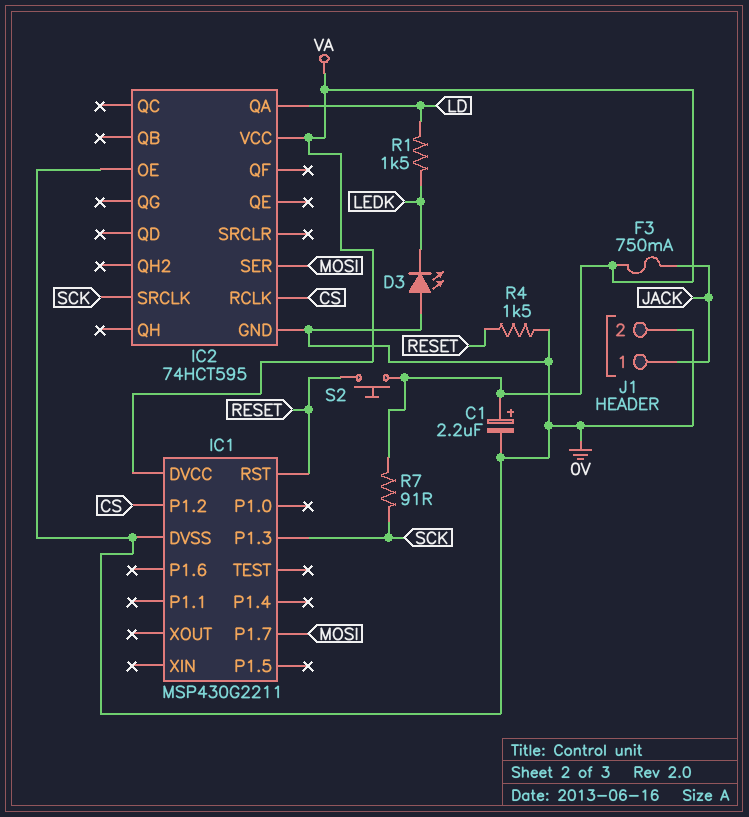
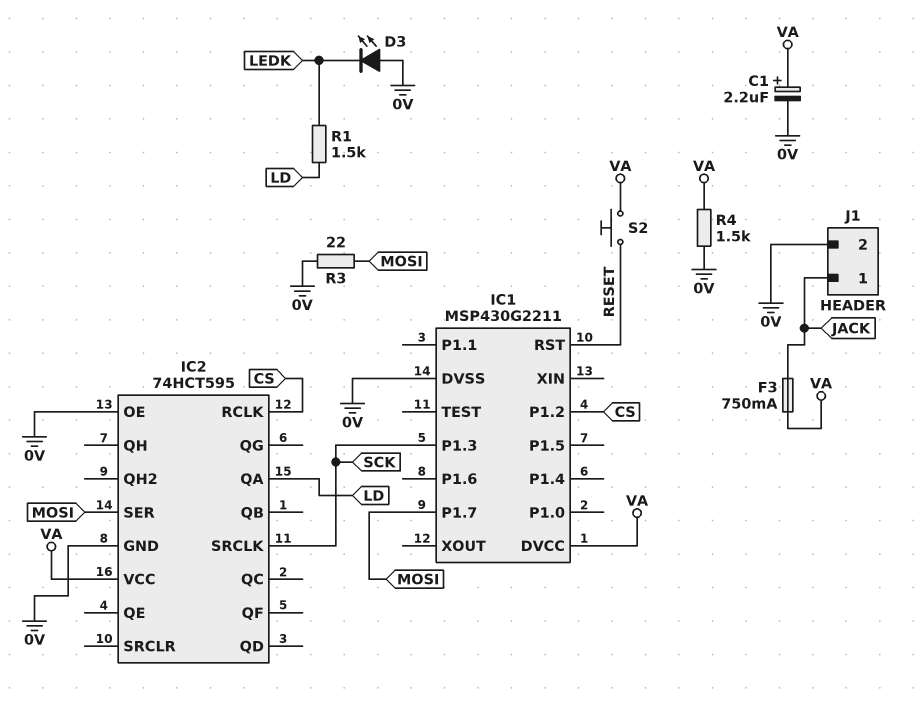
R3: none -> 22 (0V, MOSI)
R4: 1.5k (0V, RESET) -> 1.5k (0V, VA)
R7: 91 (SCK, VA) -> none

